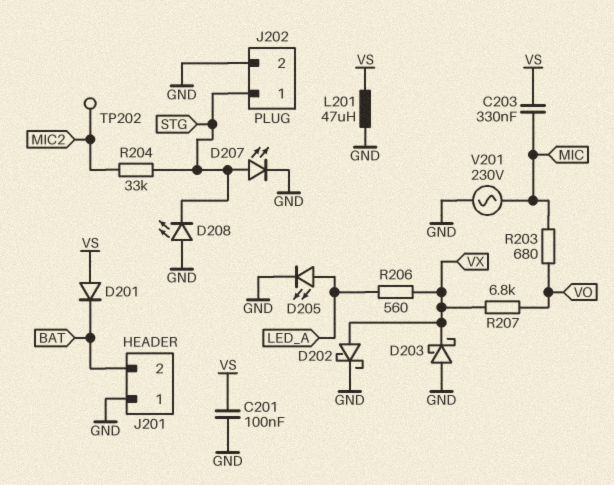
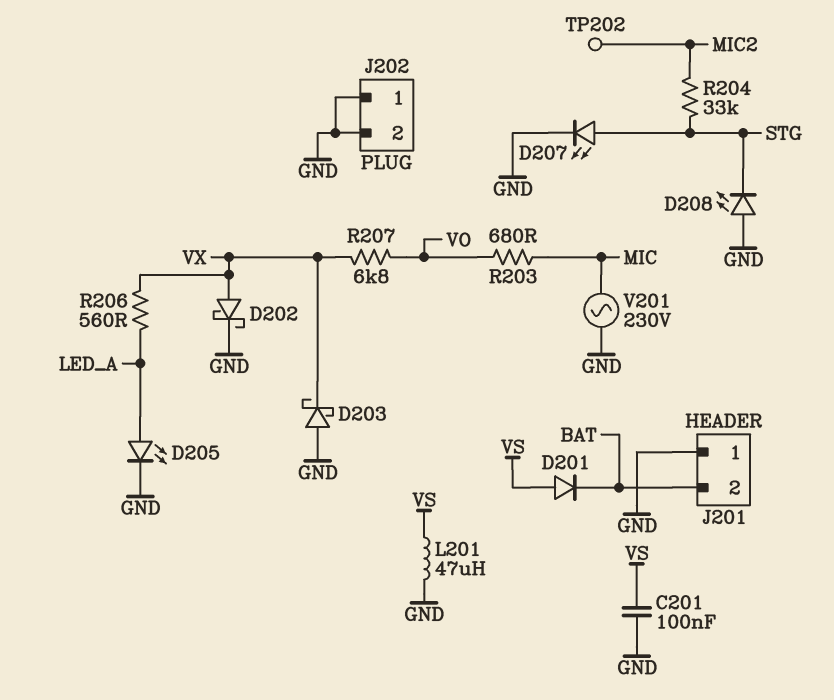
C203: 330nF (MIC, VS) -> none
J202 pin 1: STG -> GND

